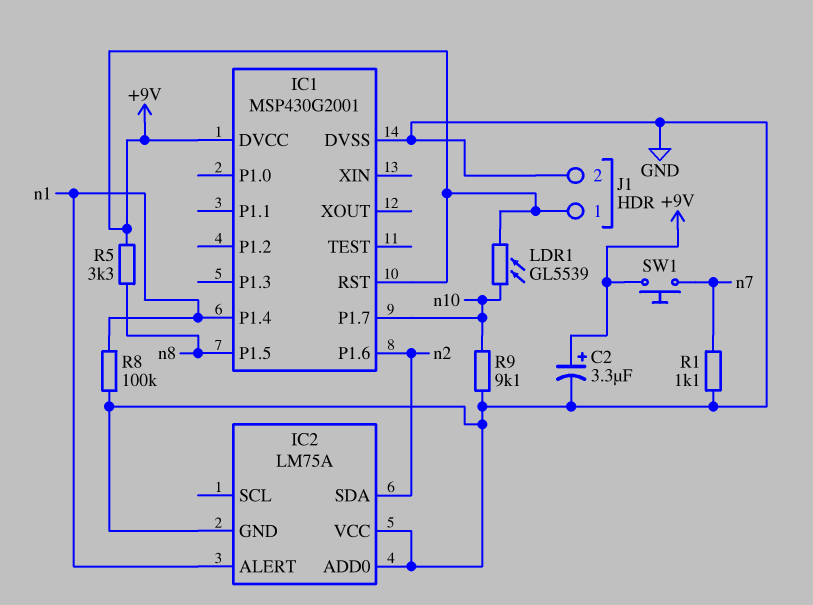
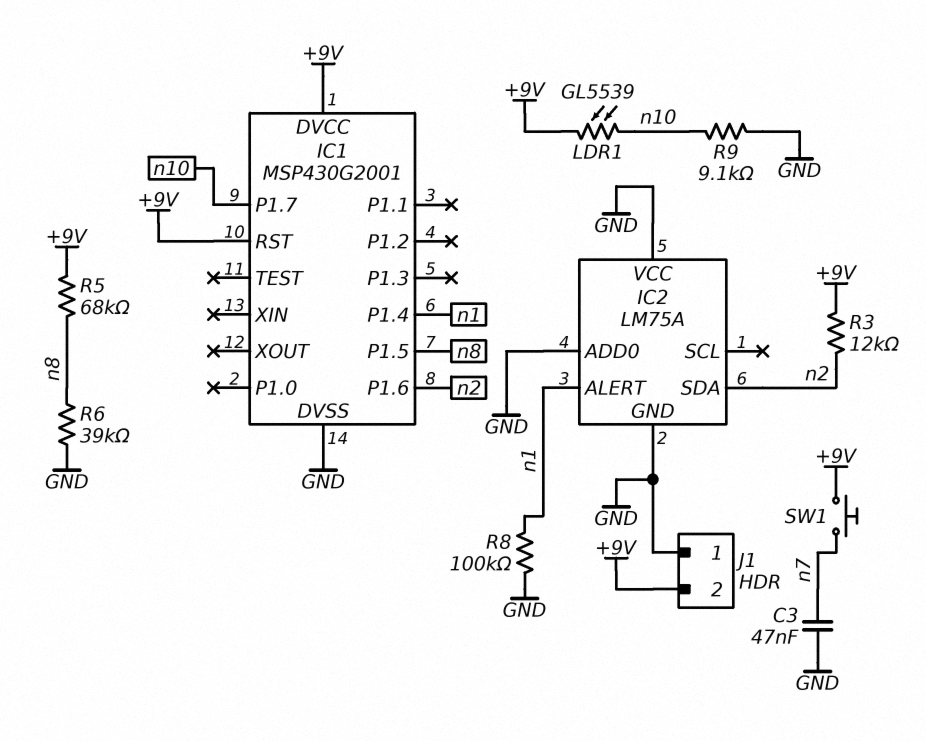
C2: 3.3uF (plus +9V, minus GND) -> none
C3: none -> 47nF (GND, n7)
J1 pin 1: +9V -> GND
J1 pin 2: GND -> +9V
R1: 1.1k (GND, n7) -> none
R3: none -> 12k (+9V, n2)
R5: 3.3k (+9V, n8) -> 68k (+9V, n8)
R6: none -> 39k (GND, n8)

